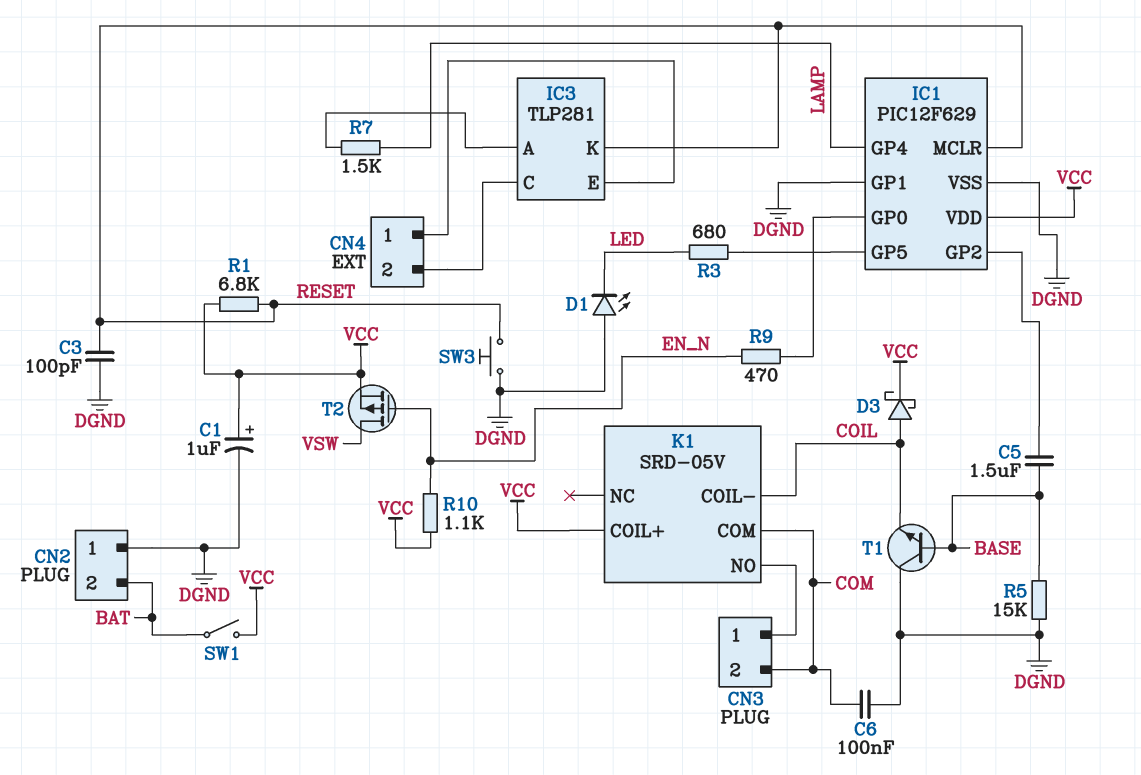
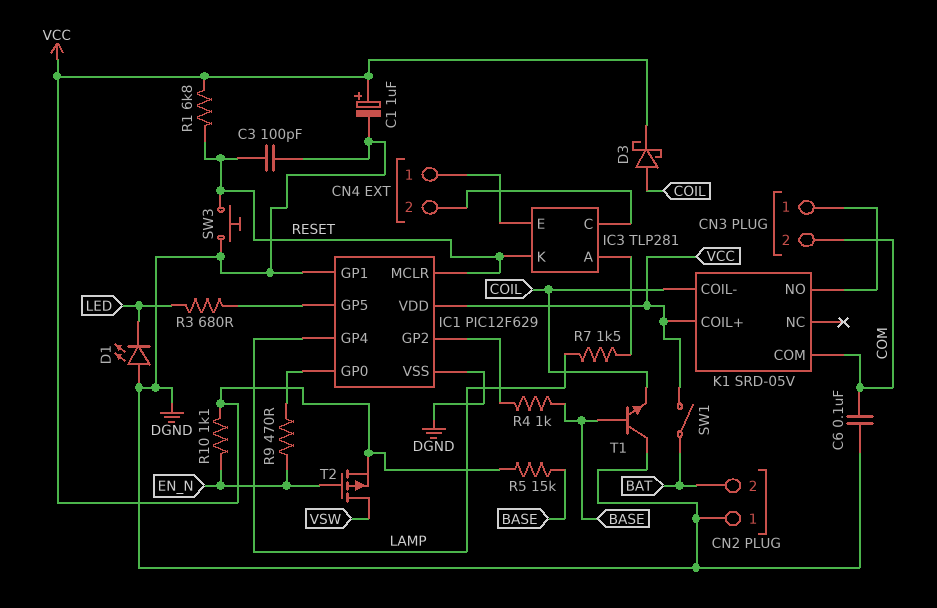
C5: 1.5uF (BASE, IC1/GP2) -> none
R4: none -> 1k (BASE, IC1/GP2)
R5: 15k (BASE, DGND) -> 15k (BASE, VCC)

